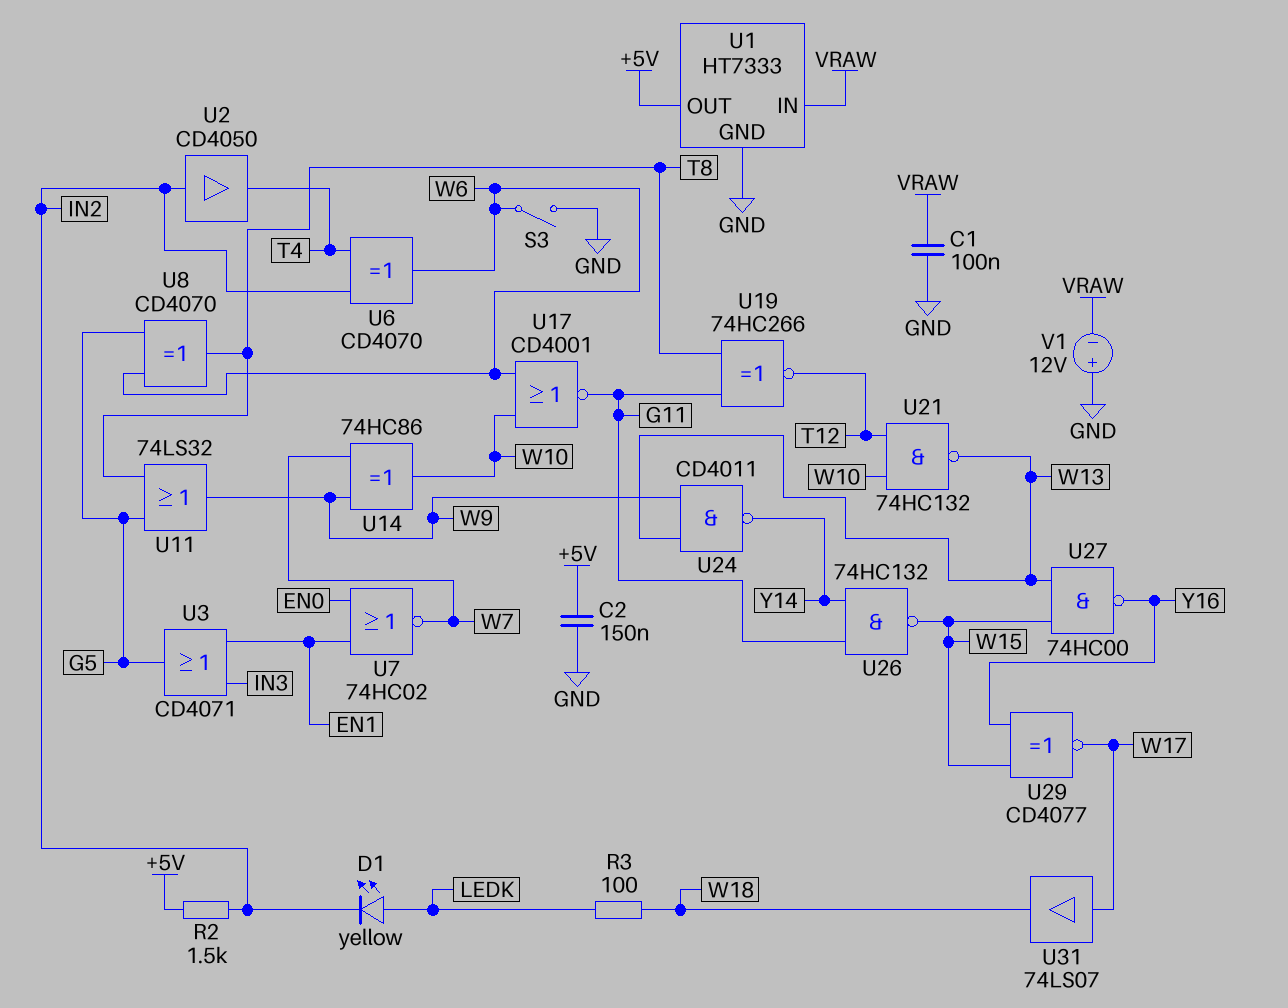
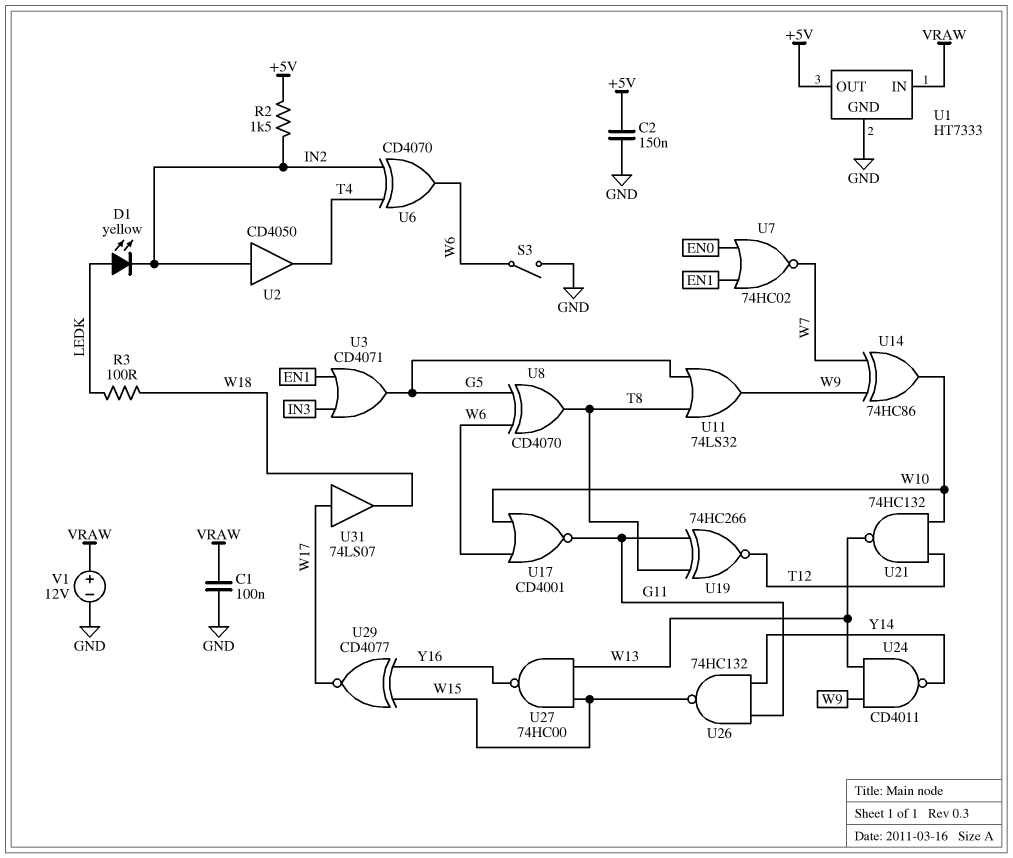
V1: 12V (plus GND, minus VRAW) -> 12V (plus VRAW, minus GND)

